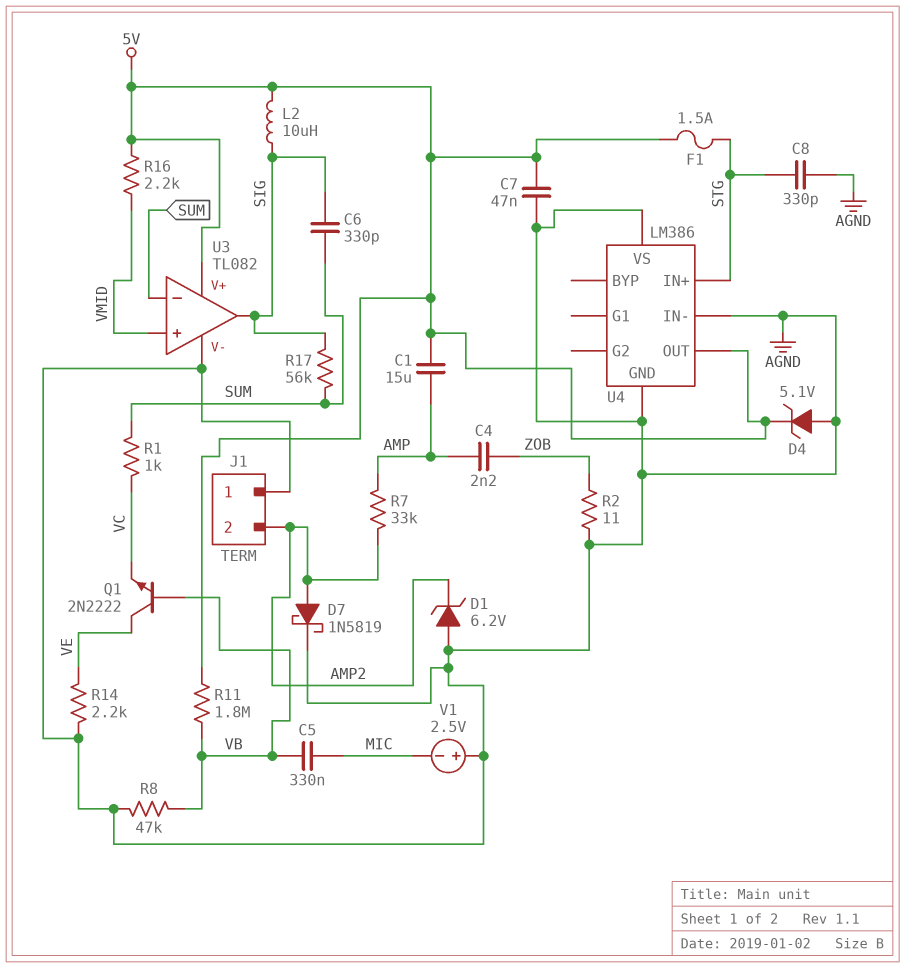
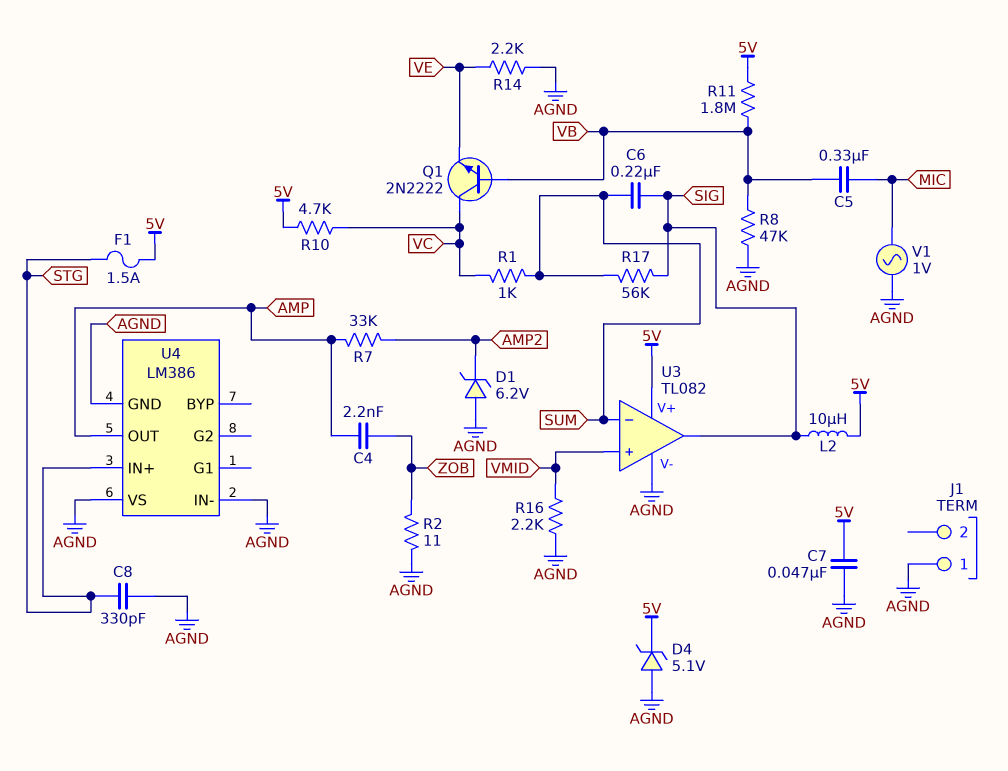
C1: 15uF (5V, AMP) -> none
C6: 330pF (SIG, SUM) -> 220nF (SIG, SUM)
D7: schottky 1N5819 (A AMP2, K AGND) -> none
J1 pin 2: AMP2 -> none
Q1: NPN 2N2222 (B VB, C VE, E VC) -> NPN 2N2222 (B VB, C VC, E VE)
R10: none -> 4.7k (5V, VC)
R16: 2.2k (5V, VMID) -> 2.2k (AGND, VMID)
U4 pin OUT: 5V -> AMP
V1: 2.5V (plus AGND, minus MIC) -> AC 1V (AGND, MIC)

